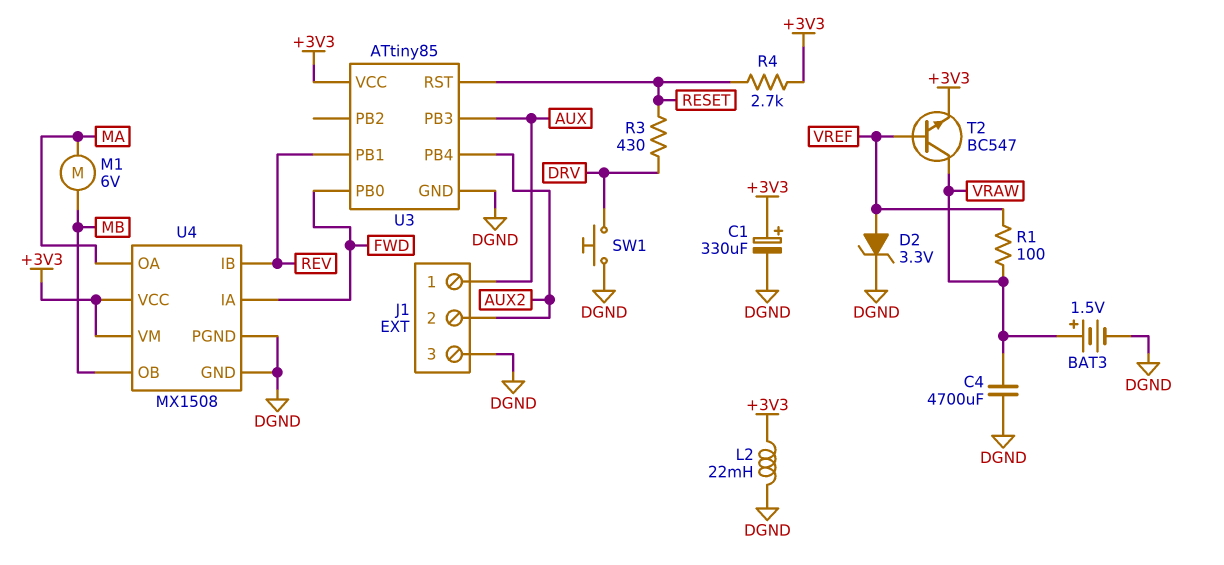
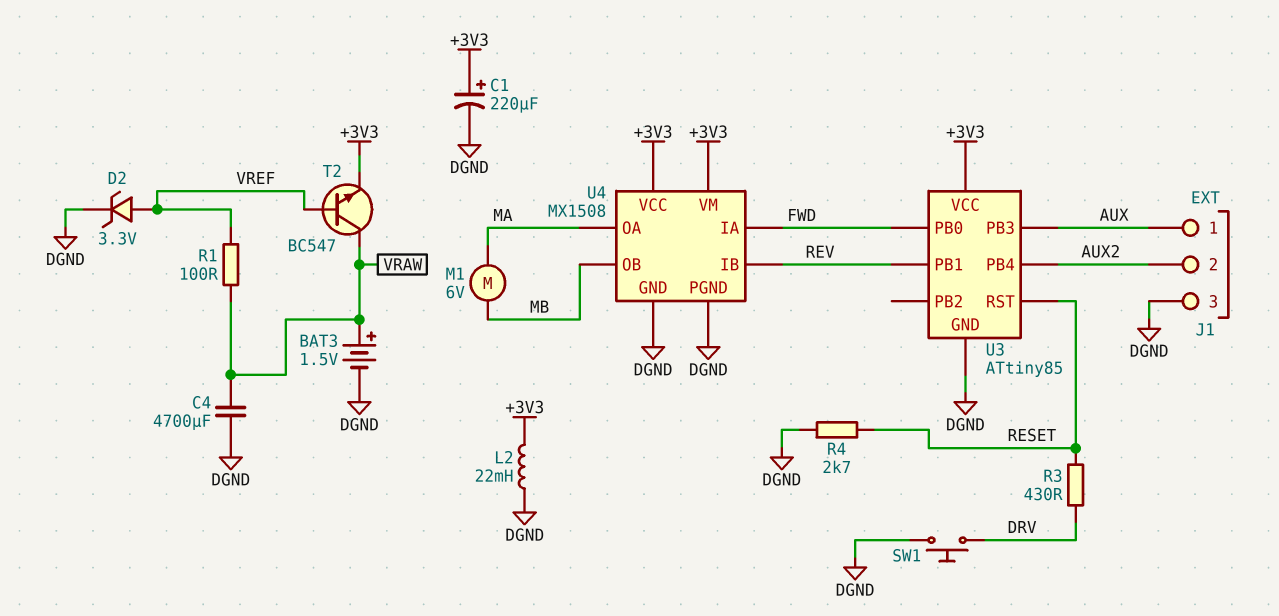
C1: 330uF (plus +3V3, minus DGND) -> 220uF (plus +3V3, minus DGND)
R4: 2.7k (+3V3, RESET) -> 2.7k (DGND, RESET)

